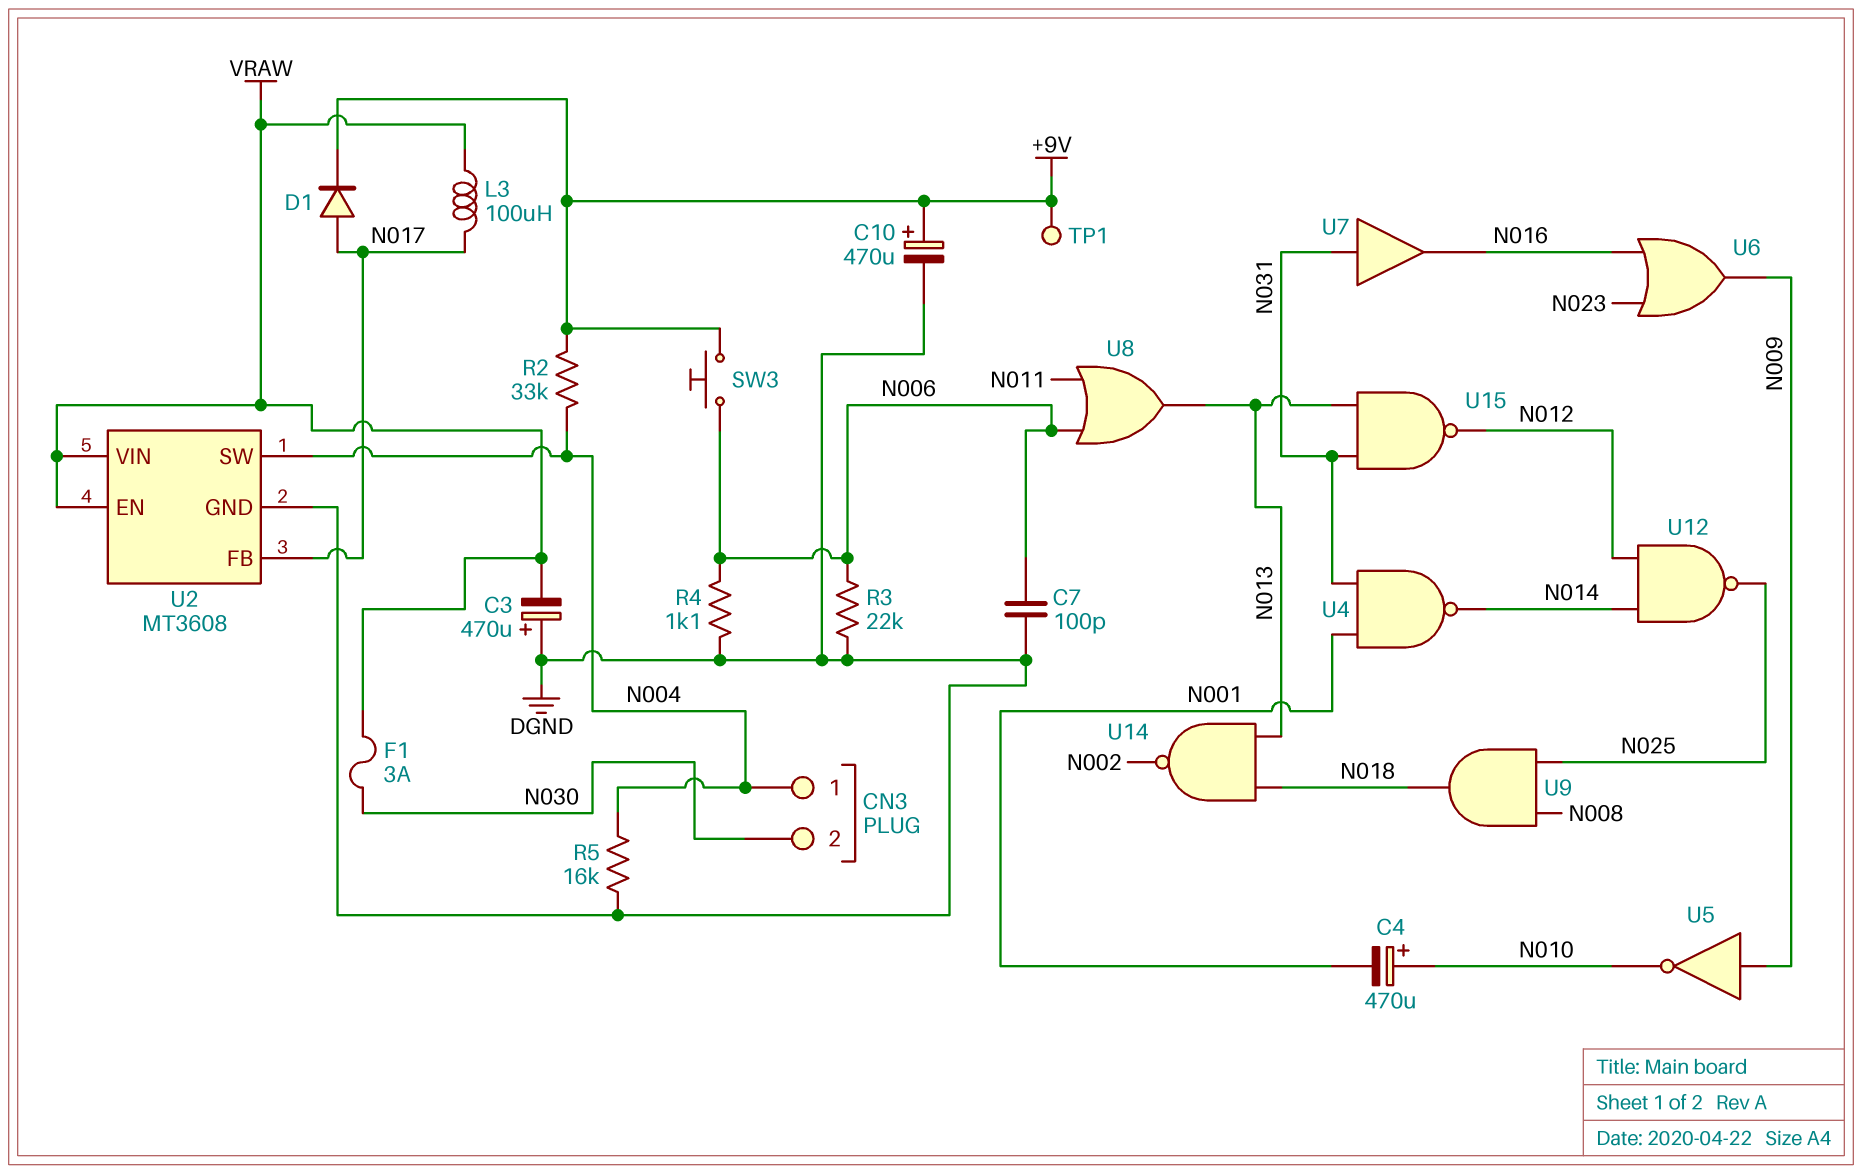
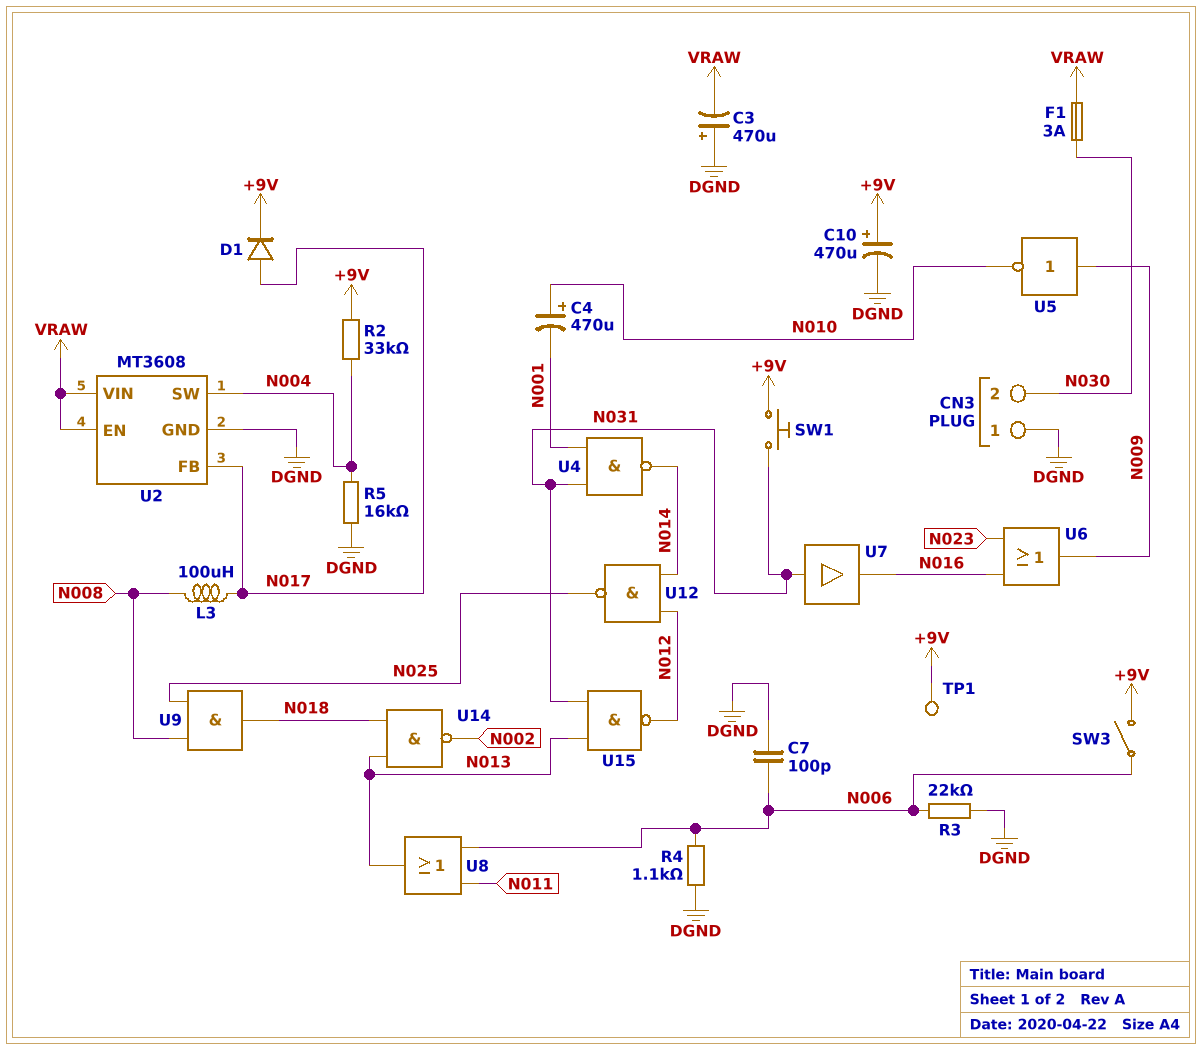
CN3 pin 1: N004 -> DGND
L3: 100uH (N017, VRAW) -> 100uH (N008, N017)
SW1: none -> button (+9V, N031)
SW3: button (+9V, N006) -> switch (+9V, N006)

